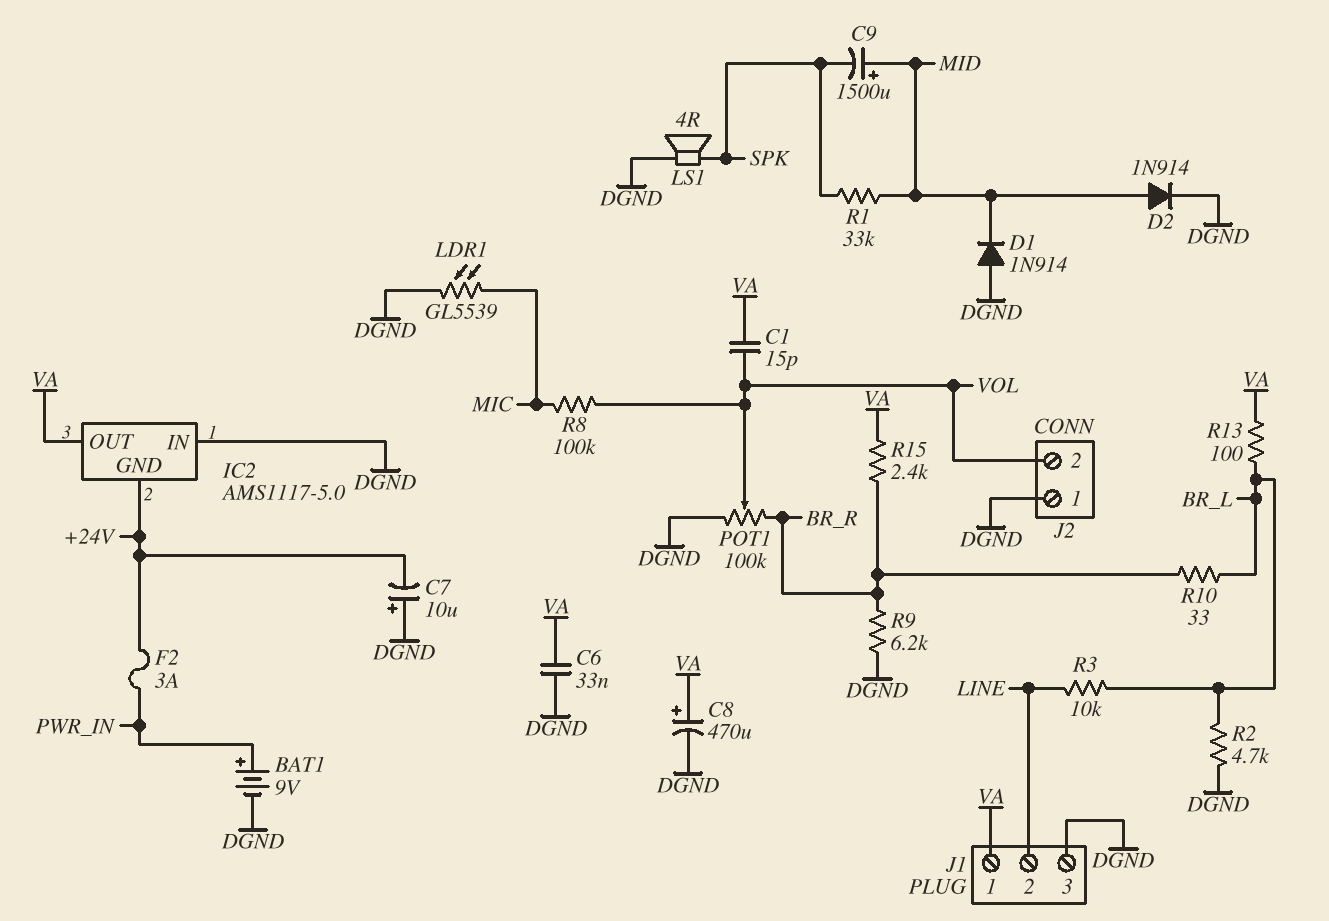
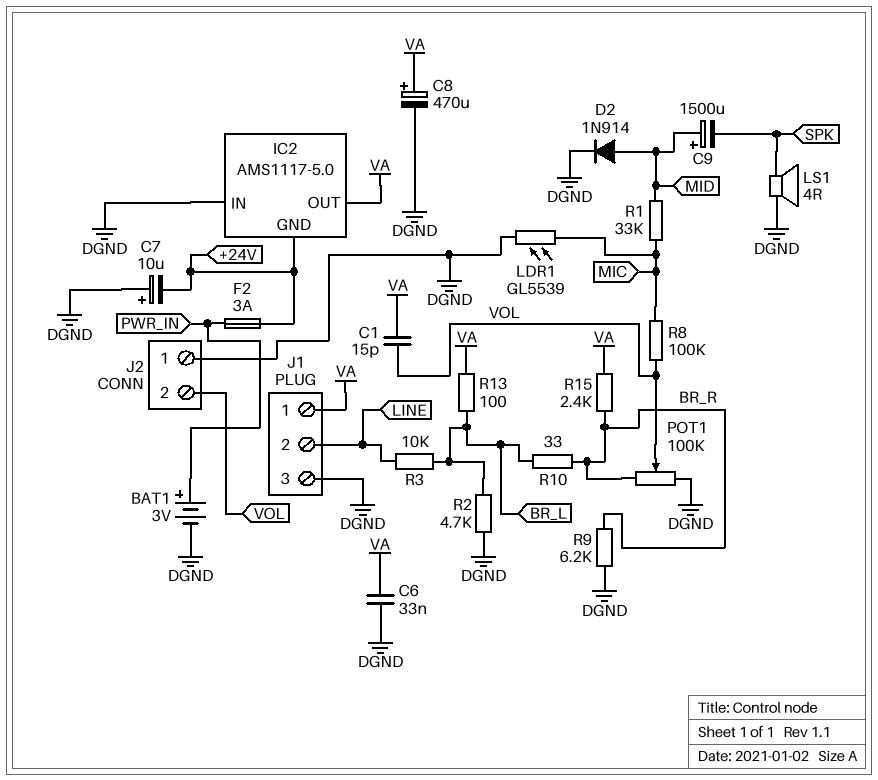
BAT1: 9V (plus PWR_IN, minus DGND) -> 3V (plus PWR_IN, minus DGND)
D1: diode 1N914 (A DGND, K MID) -> none
R1: 33k (MID, SPK) -> 33k (MIC, MID)

